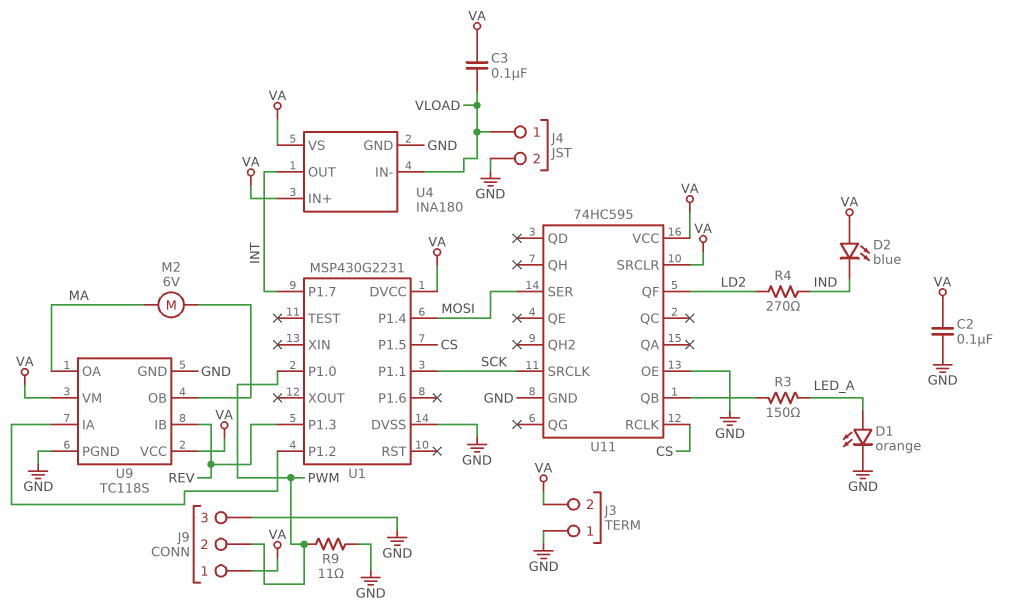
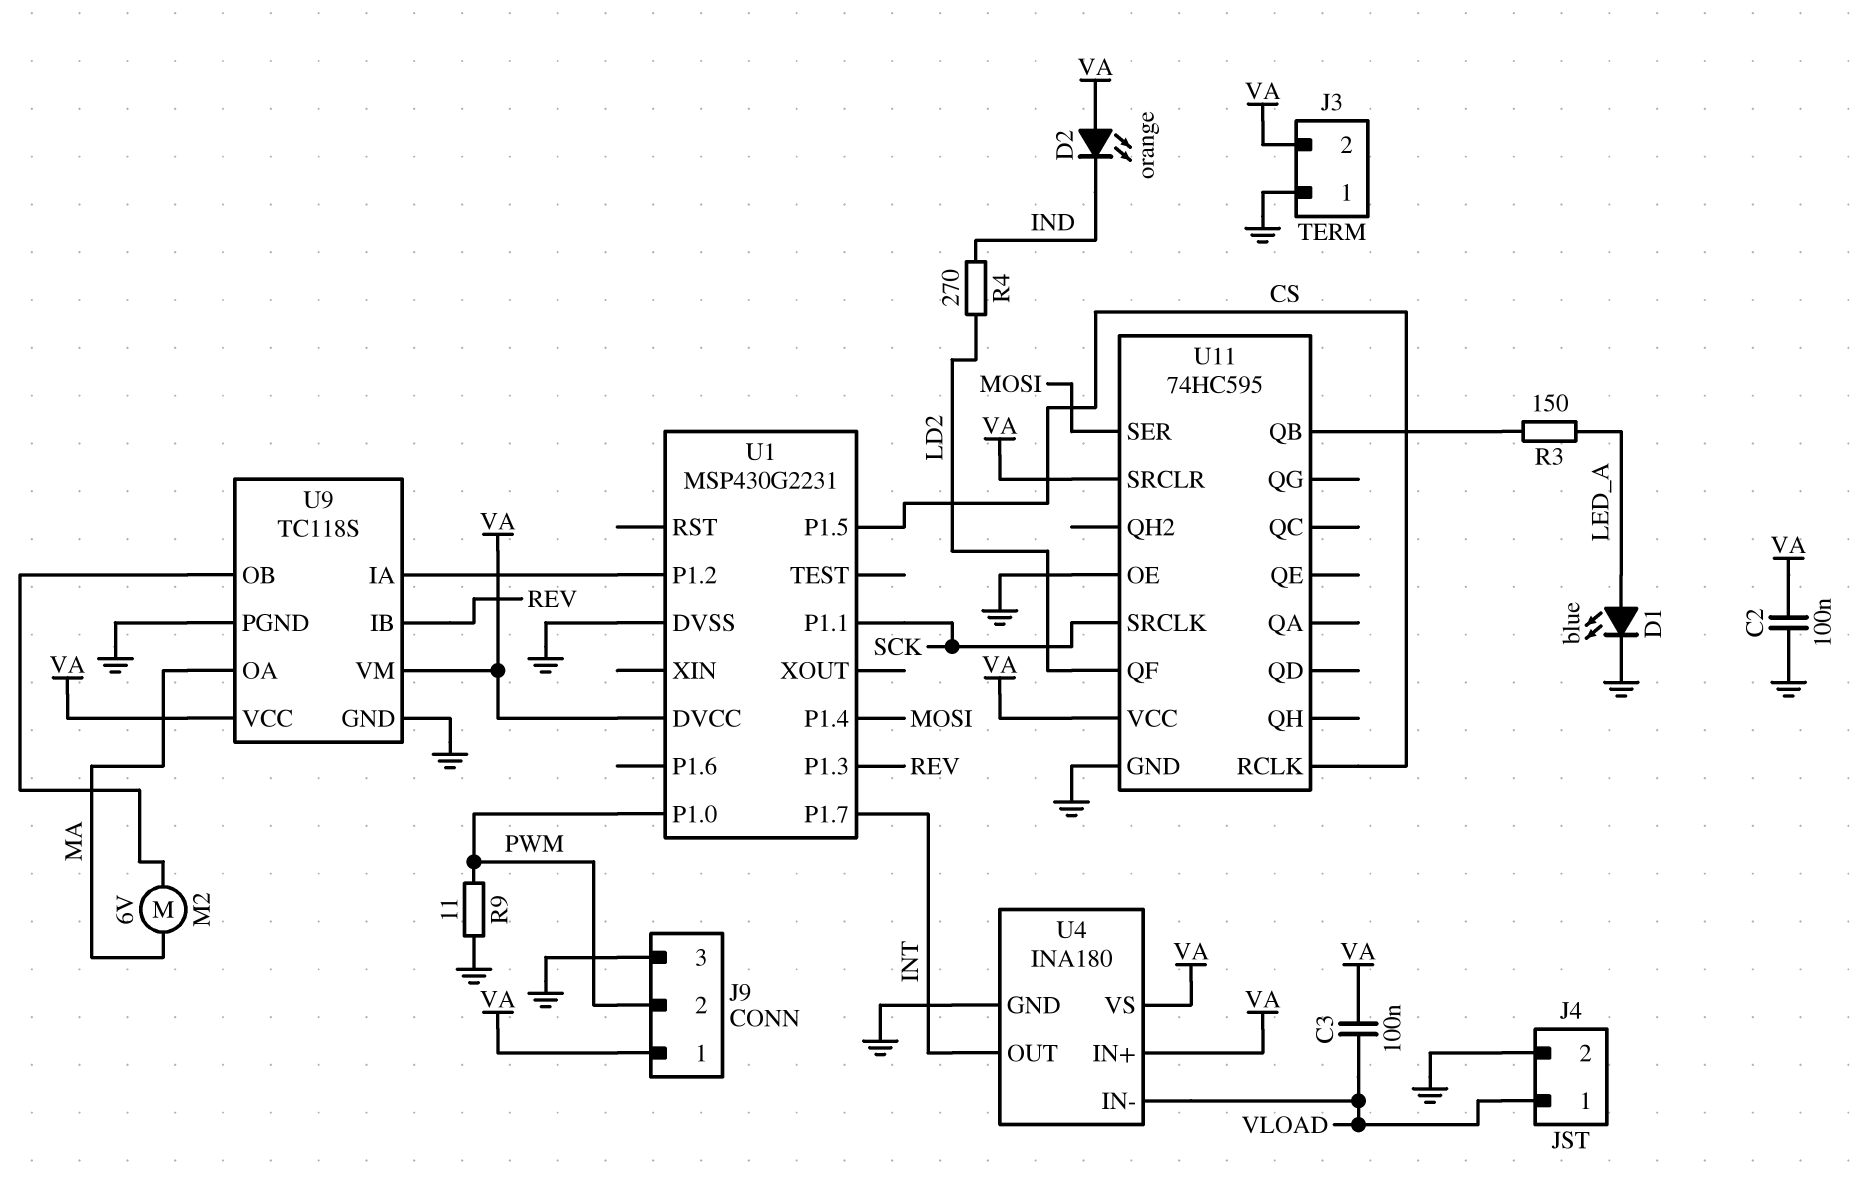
D1: LED orange (A LED_A, K GND) -> LED blue (A LED_A, K GND)
D2: LED blue (A VA, K IND) -> LED orange (A VA, K IND)

